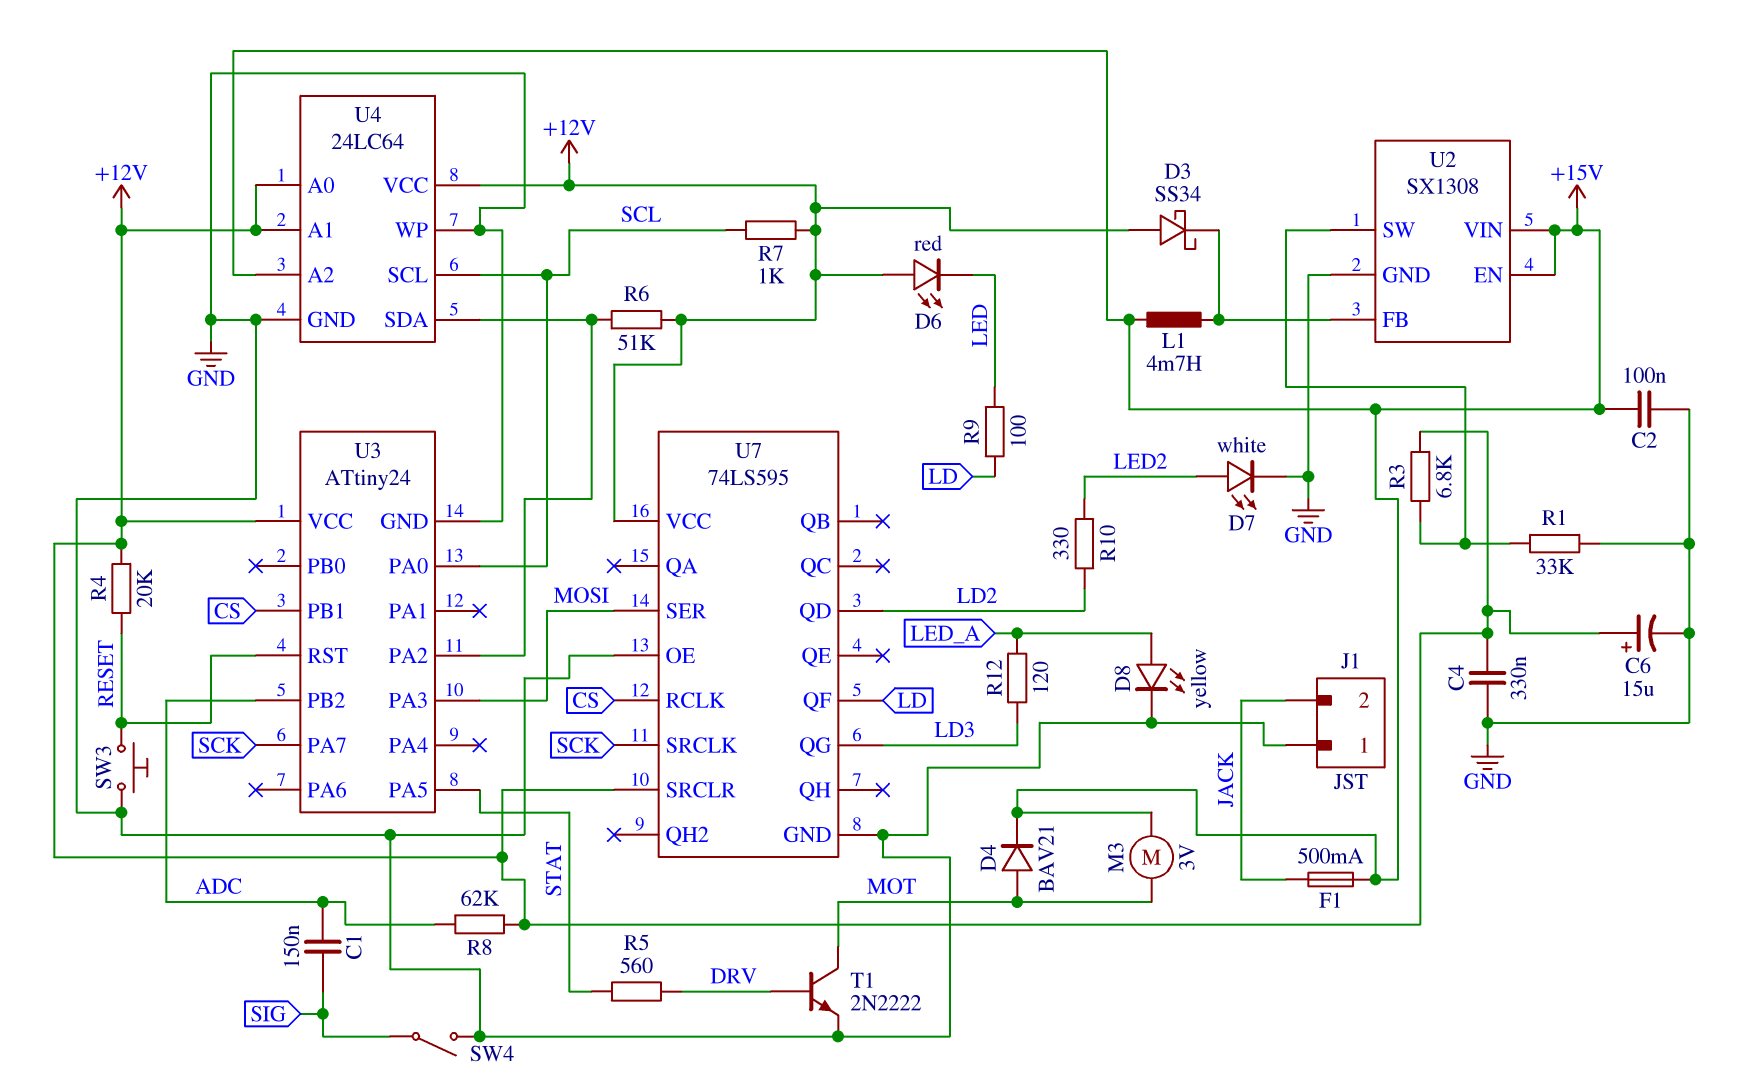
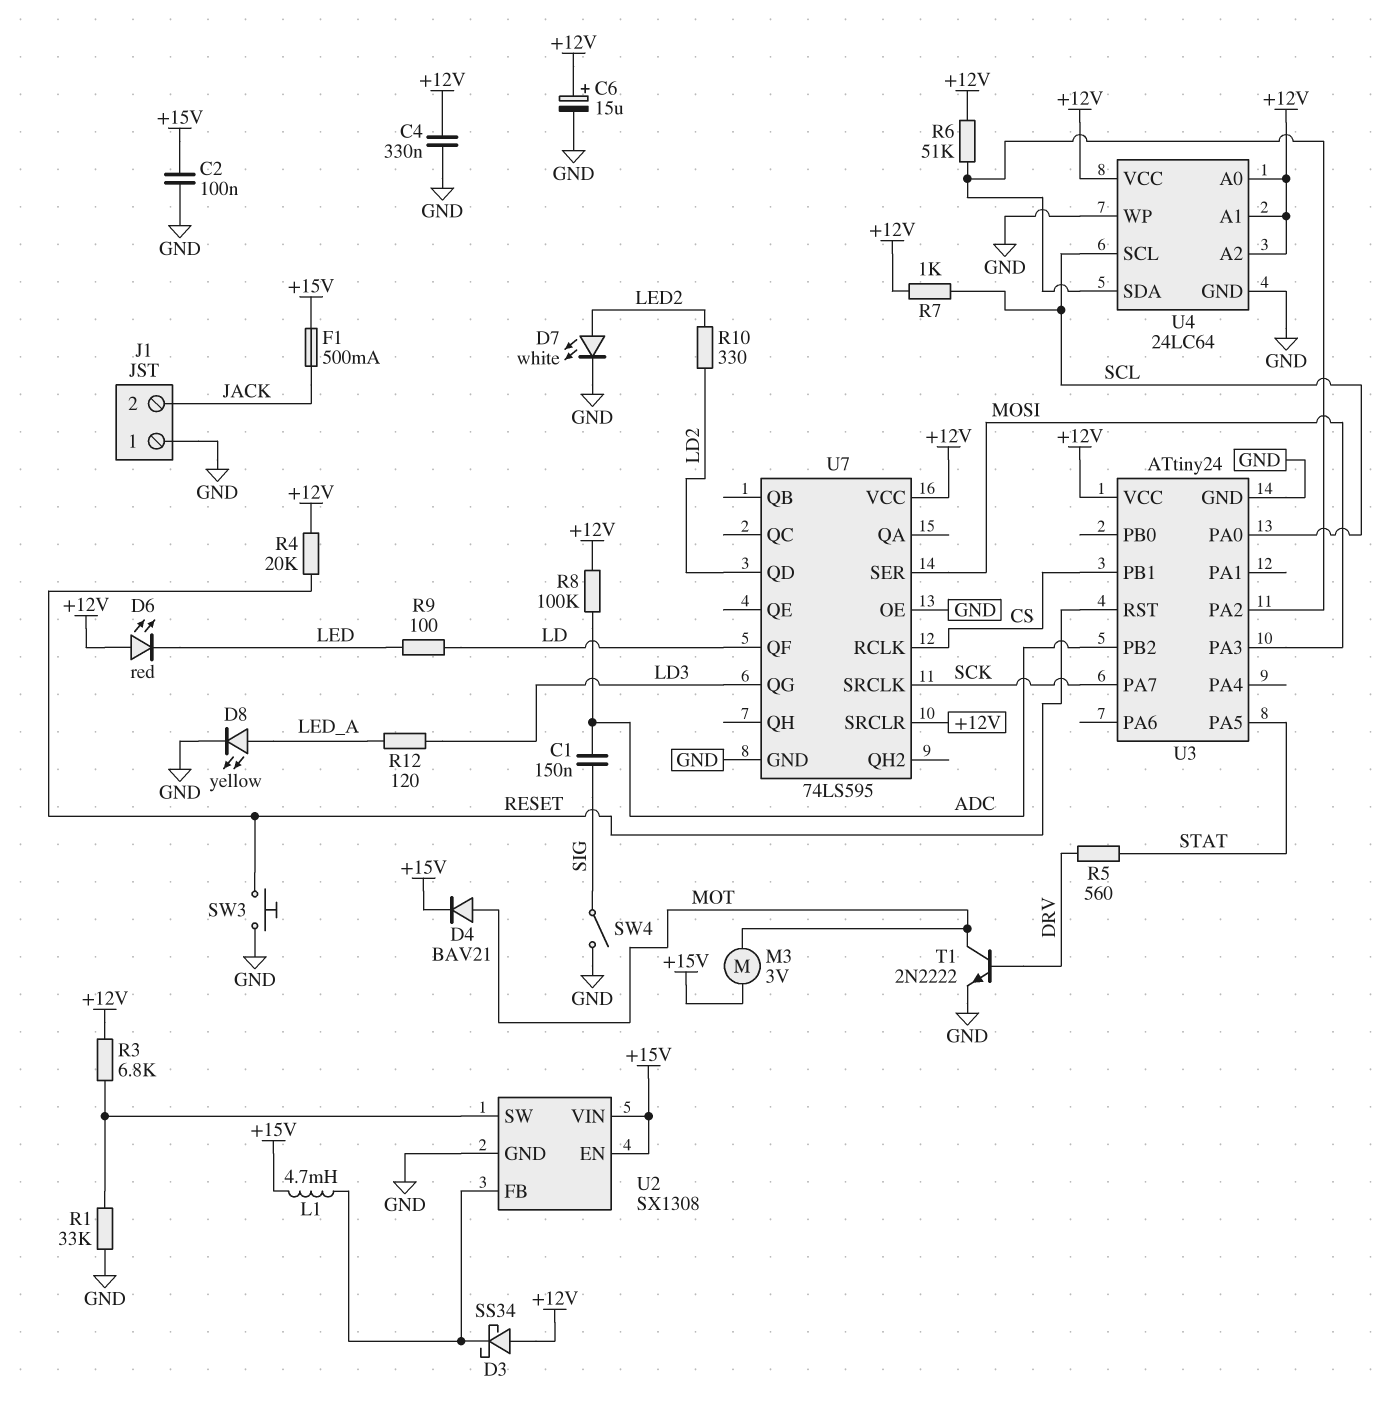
R8: 62k (+12V, ADC) -> 100k (+12V, ADC)
U4 pin A2: +15V -> +12V

